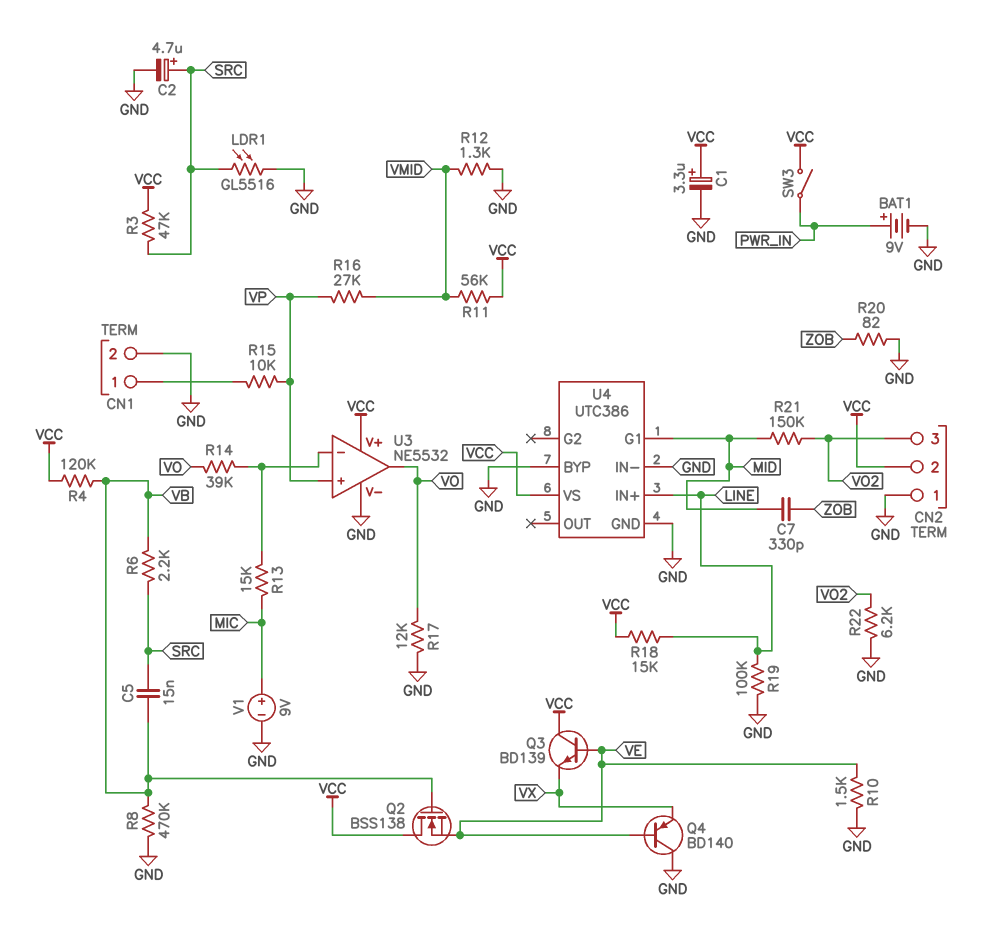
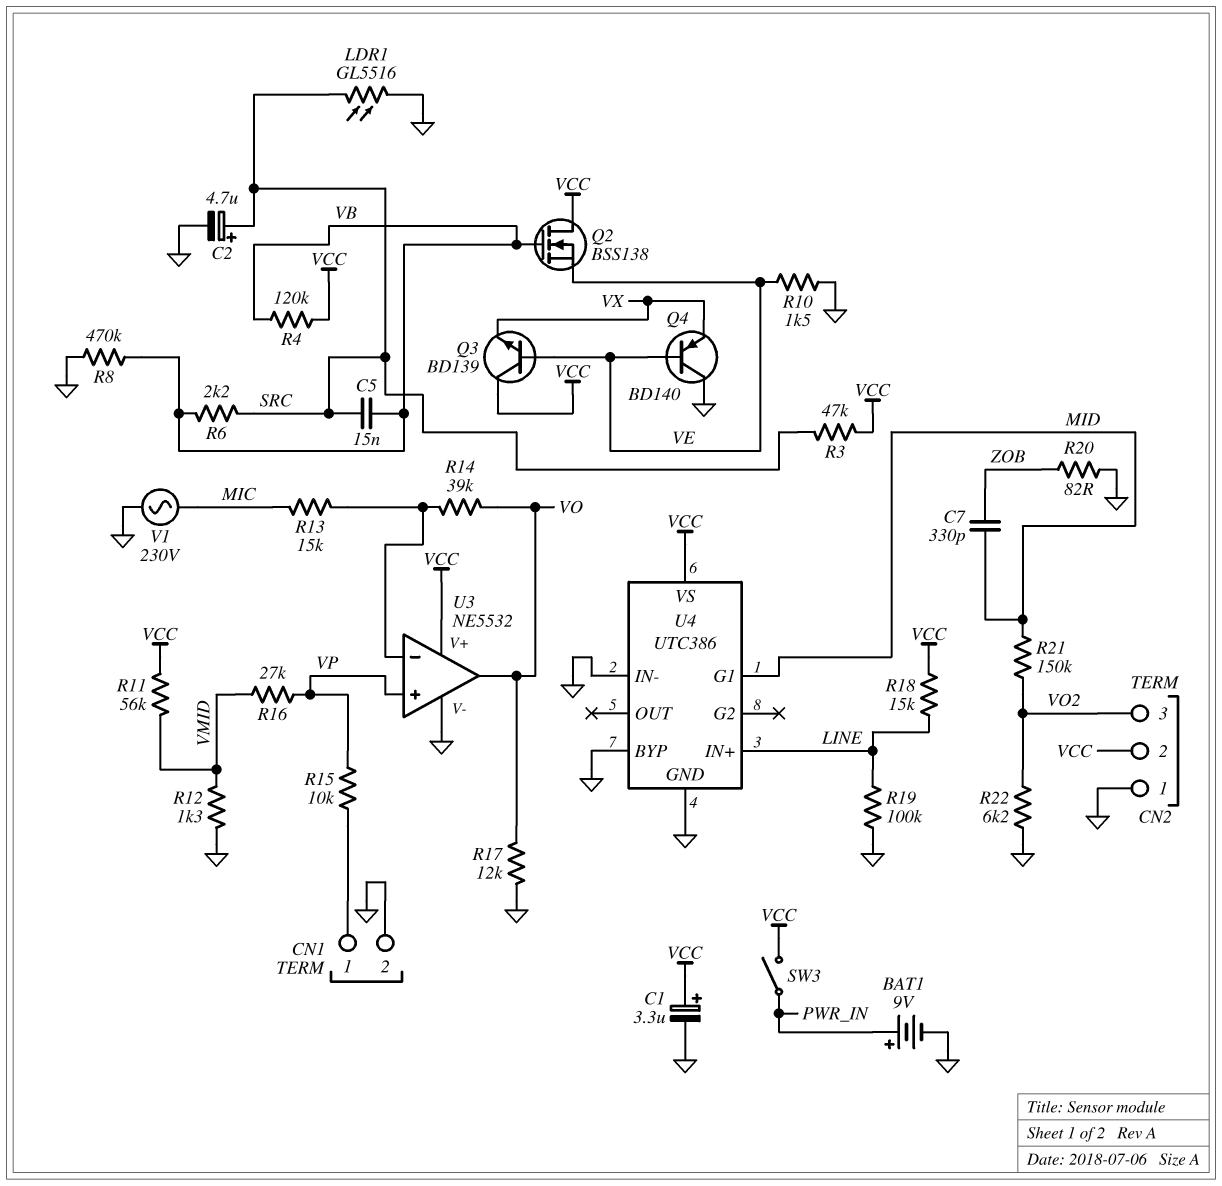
V1: 9V (plus MIC, minus GND) -> AC 230V (GND, MIC)

